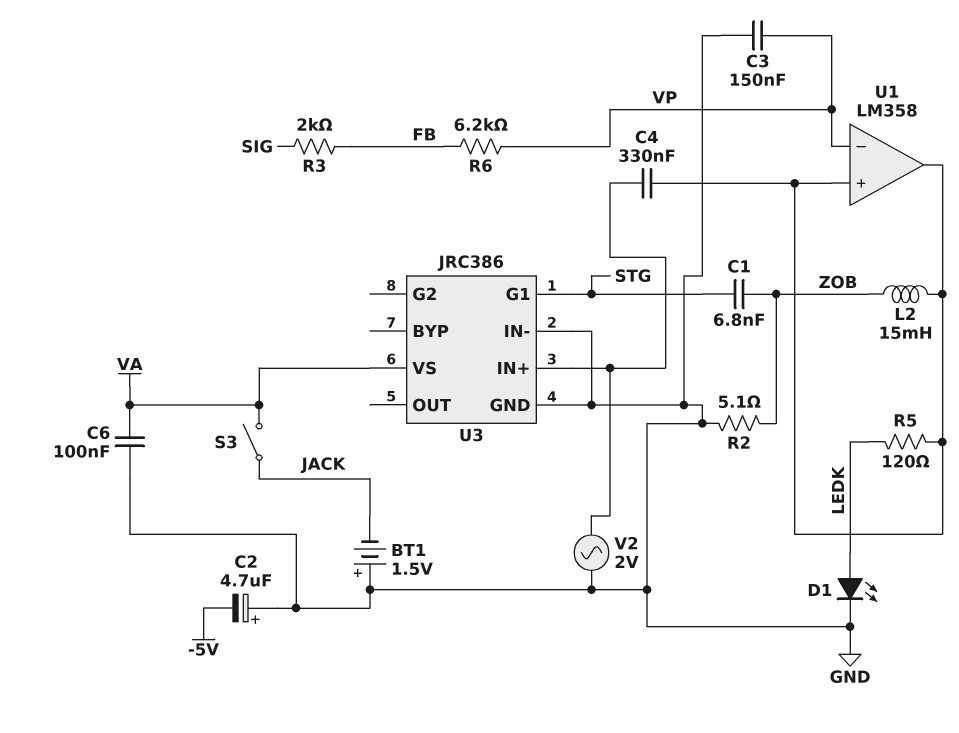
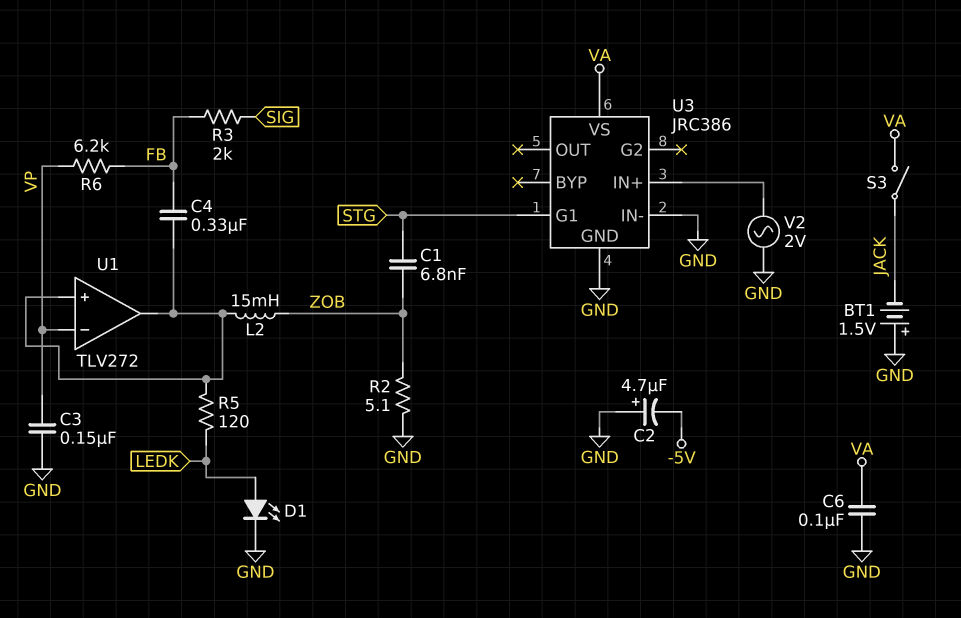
C4: 330nF (U1/in+, U3/IN+) -> 330nF (FB, U1/in+)
U1: LM358 -> TLV272

